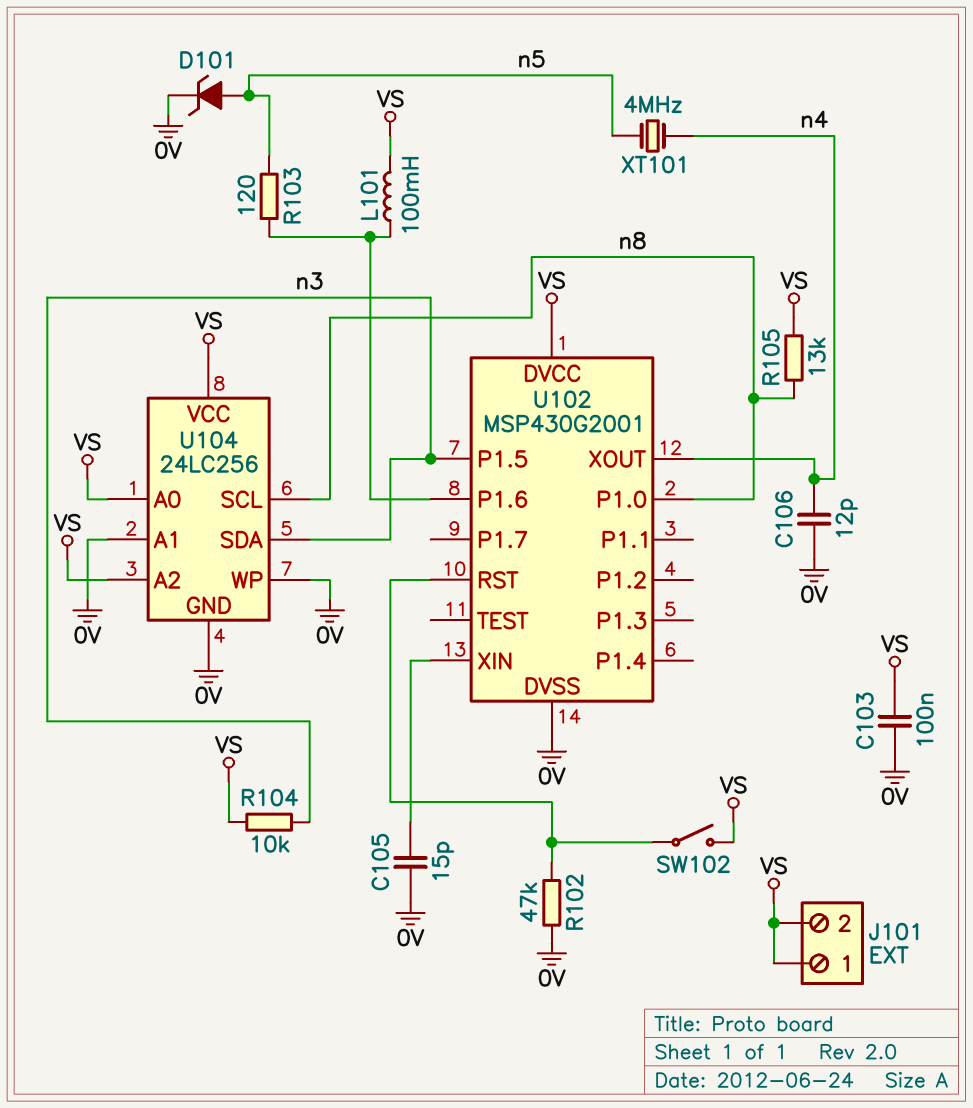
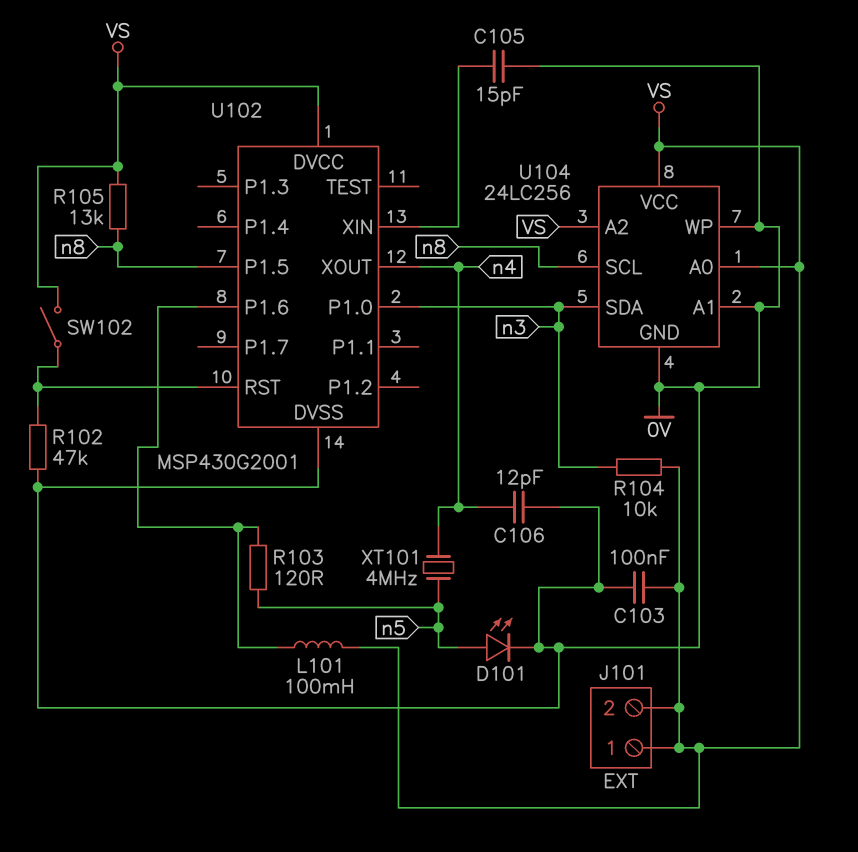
D101: zener (A n5, K 0V) -> LED (A n5, K 0V)
U102 pin P1.0: n8 -> n3
U102 pin P1.5: n3 -> n8

